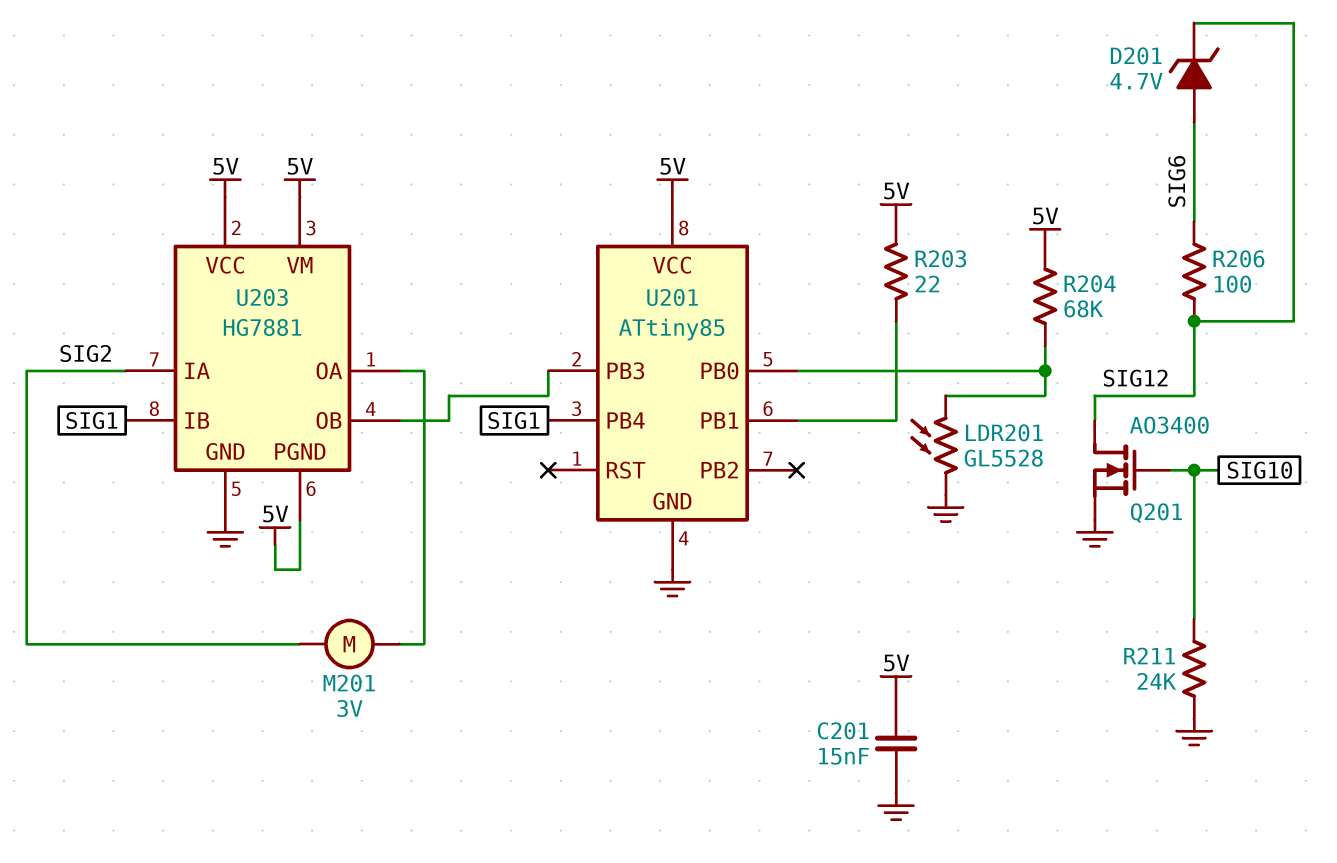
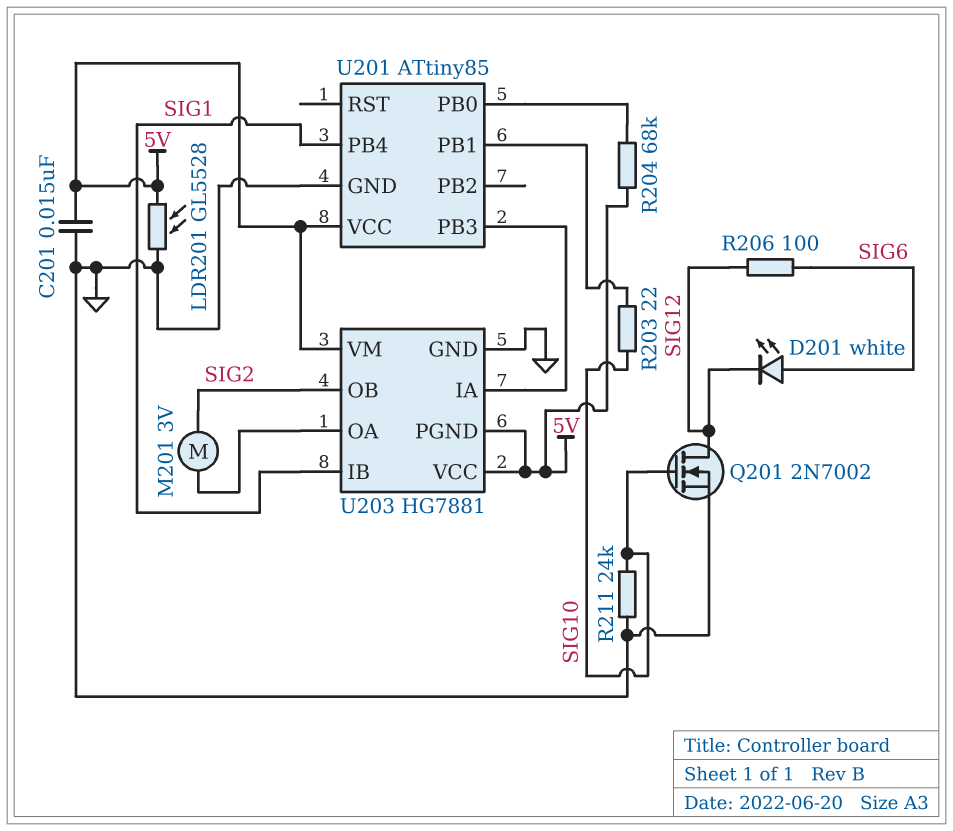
D201: zener 4.7V (A SIG6, K SIG12) -> LED white (A SIG6, K SIG12)
LDR201: GL5528 (GND, U201/PB0) -> GL5528 (5V, GND)
Q201: NMOS AO3400 (G SIG10, D SIG12, S GND) -> NMOS 2N7002 (G SIG10, D SIG12, S GND)
R203: 22 (5V, U201/PB1) -> 22 (SIG10, U201/PB1)
U203 pin IA: SIG2 -> U201/PB3
U203 pin OB: U201/PB3 -> SIG2

